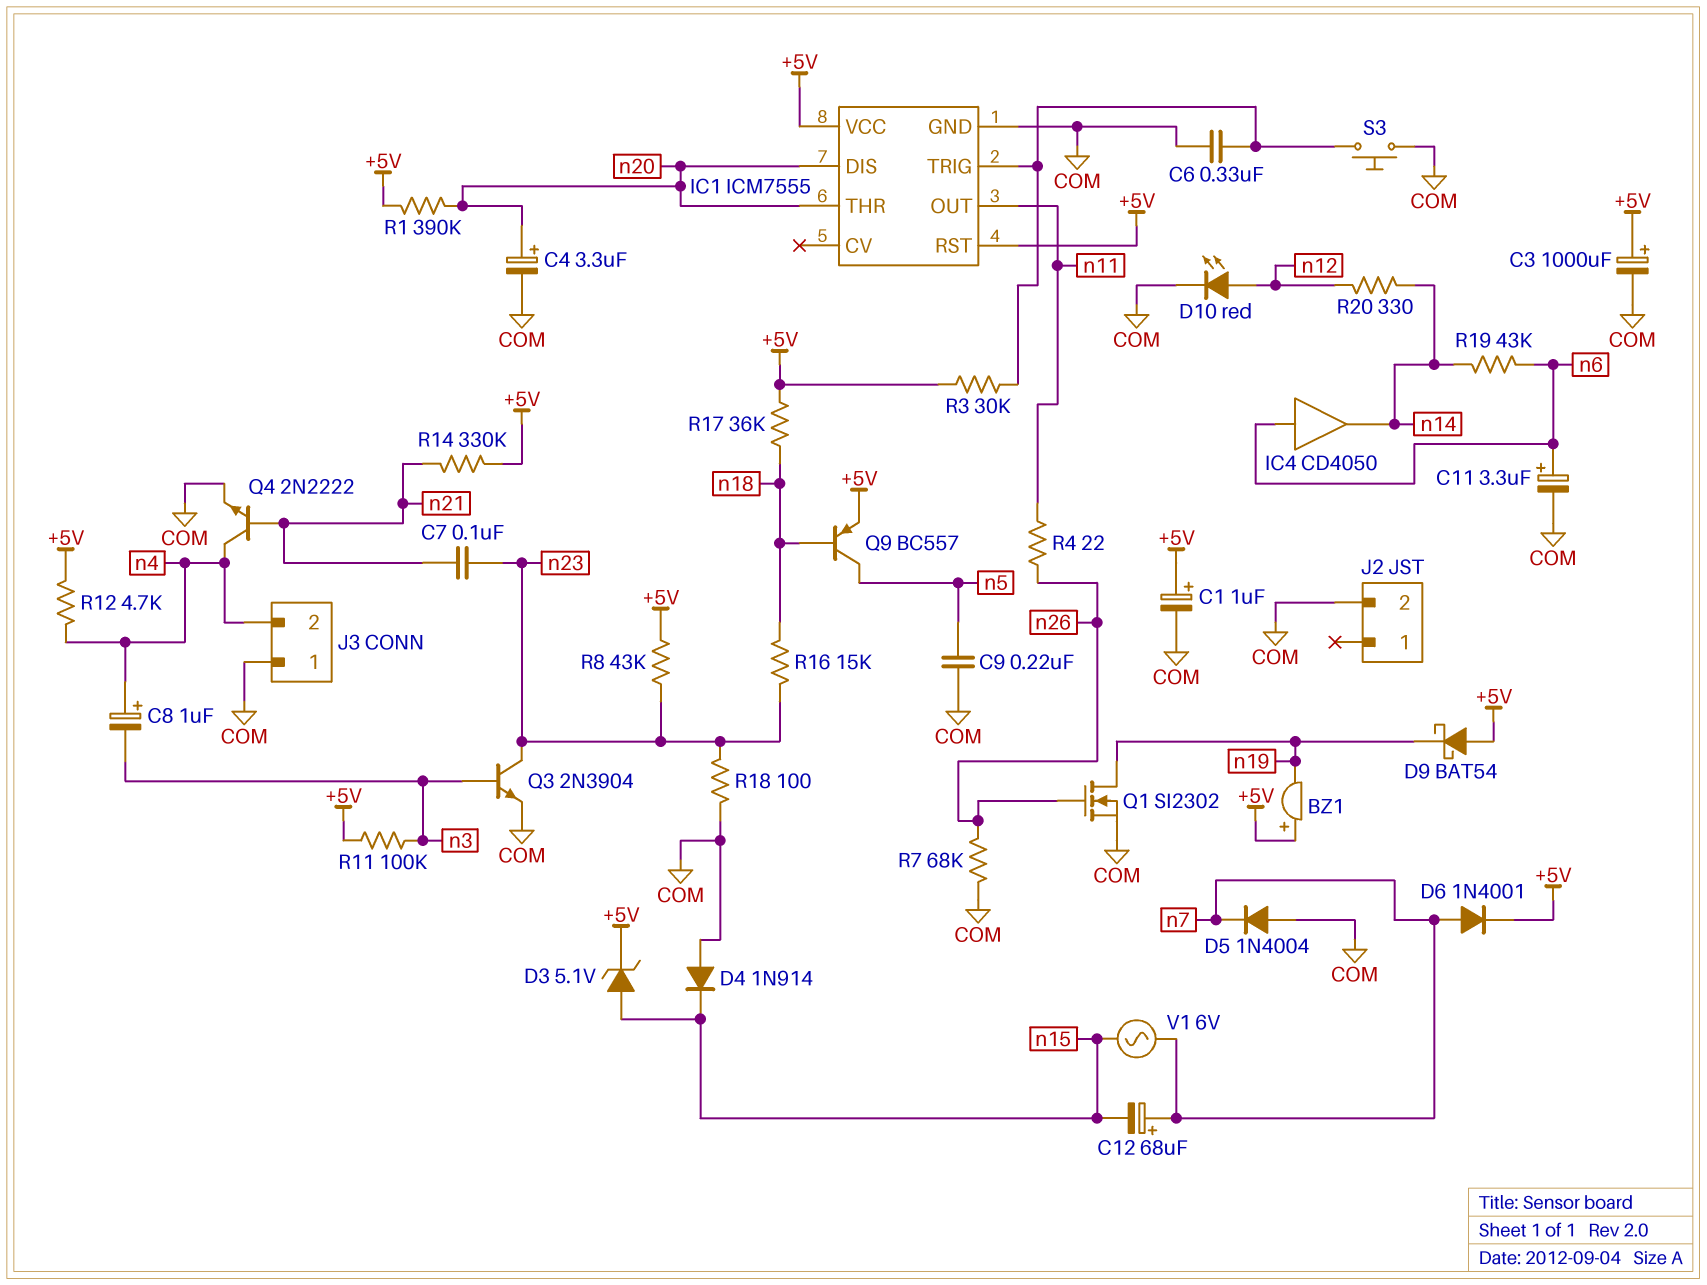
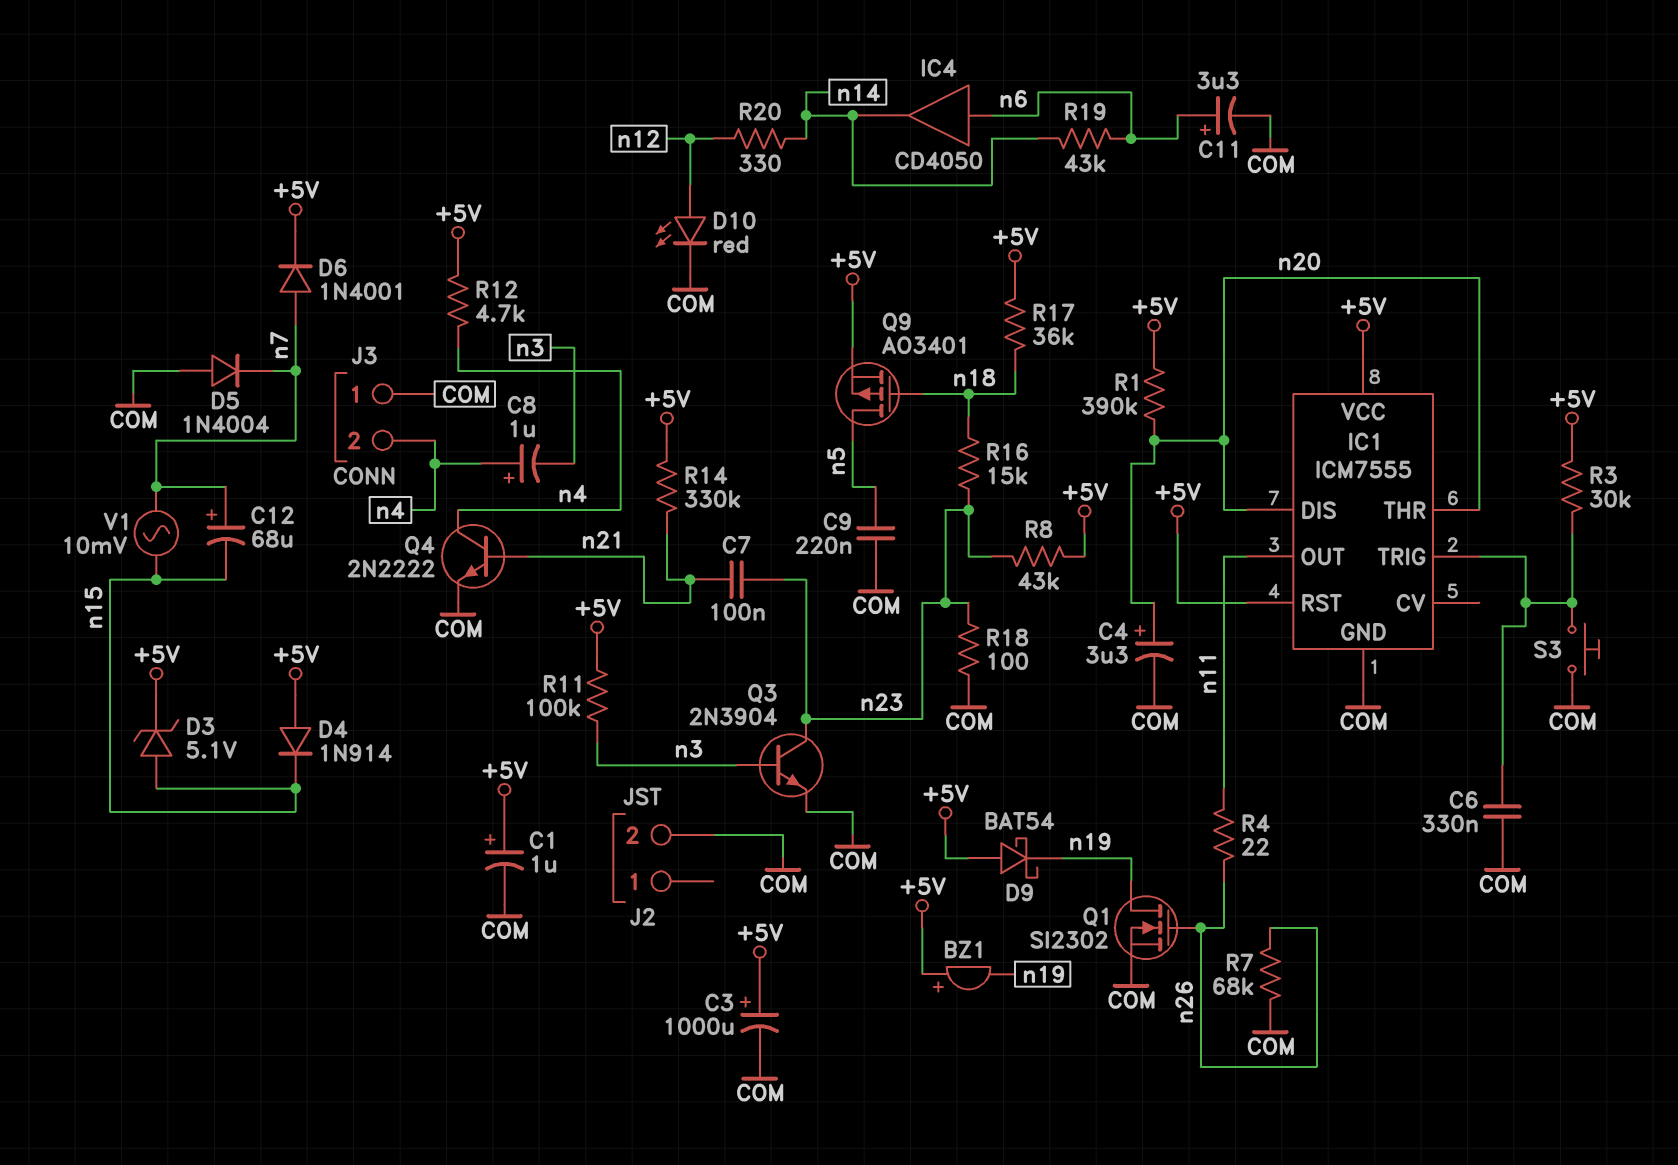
D4: diode 1N914 (A COM, K n15) -> diode 1N914 (A +5V, K n15)
Q9: PNP BC557 (B n18, C n5, E +5V) -> PMOS AO3401 (G n18, D n5, S +5V)
V1: AC 6V (n7, n15) -> AC 10mV (n7, n15)

